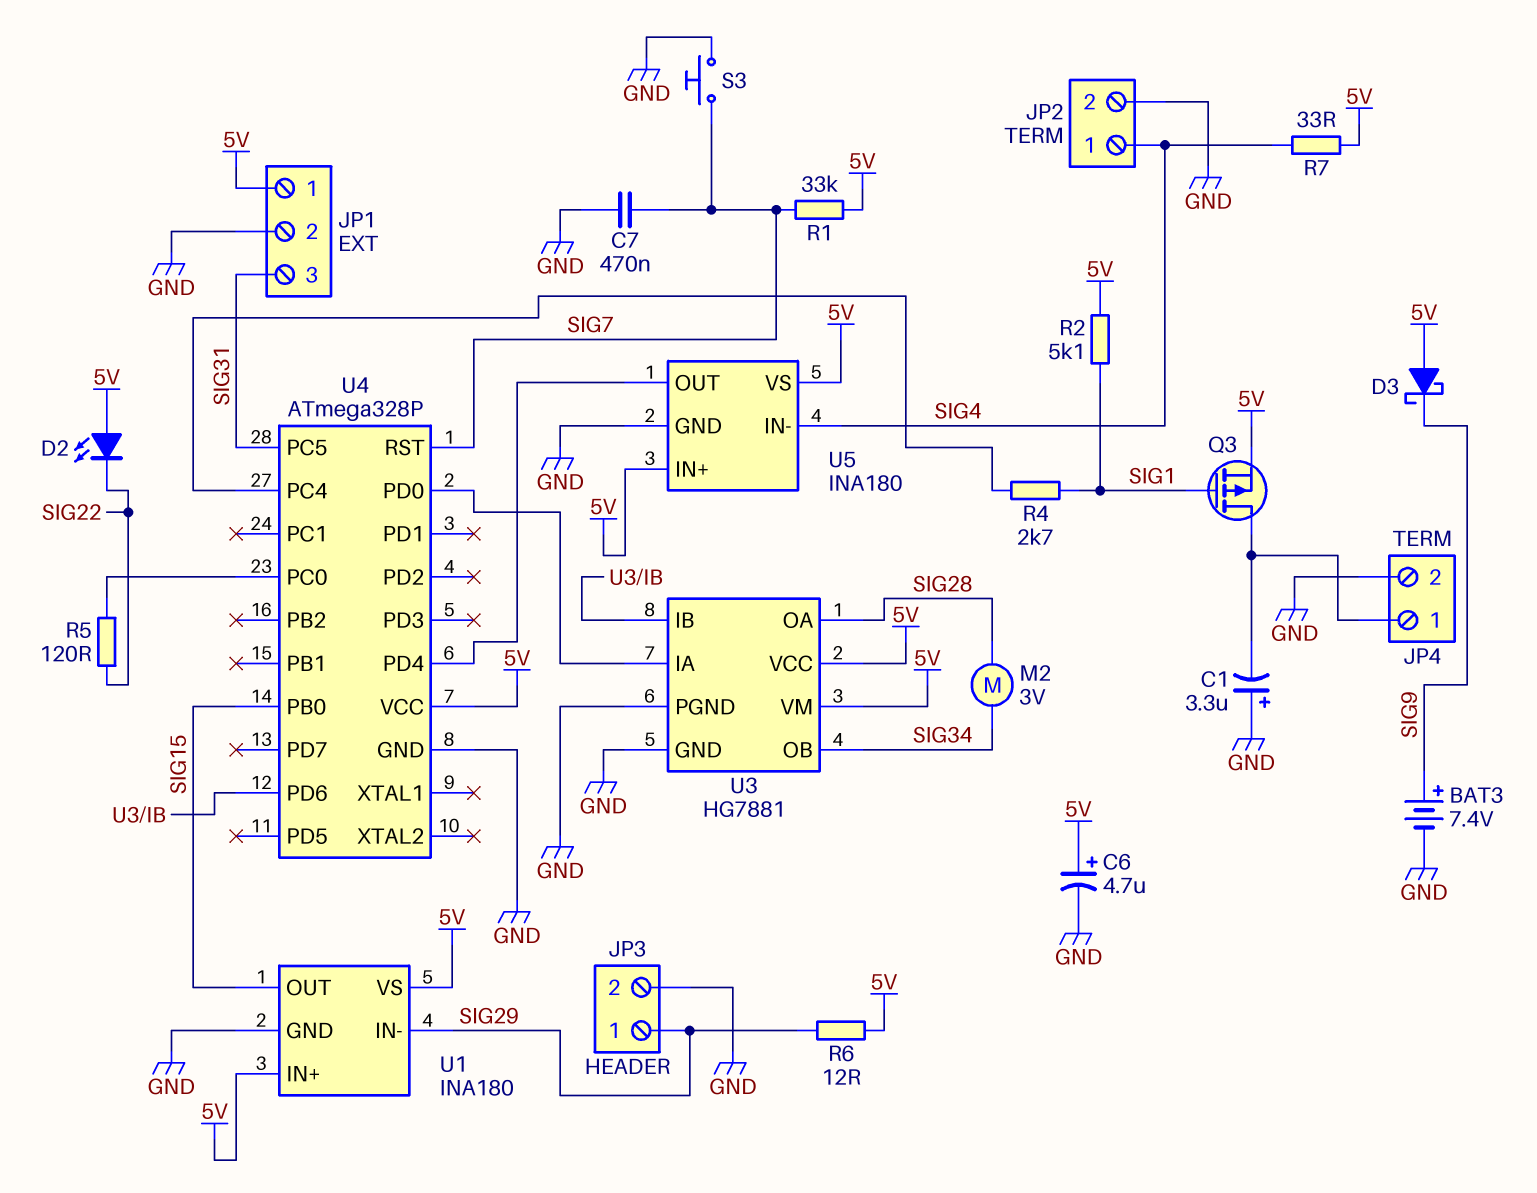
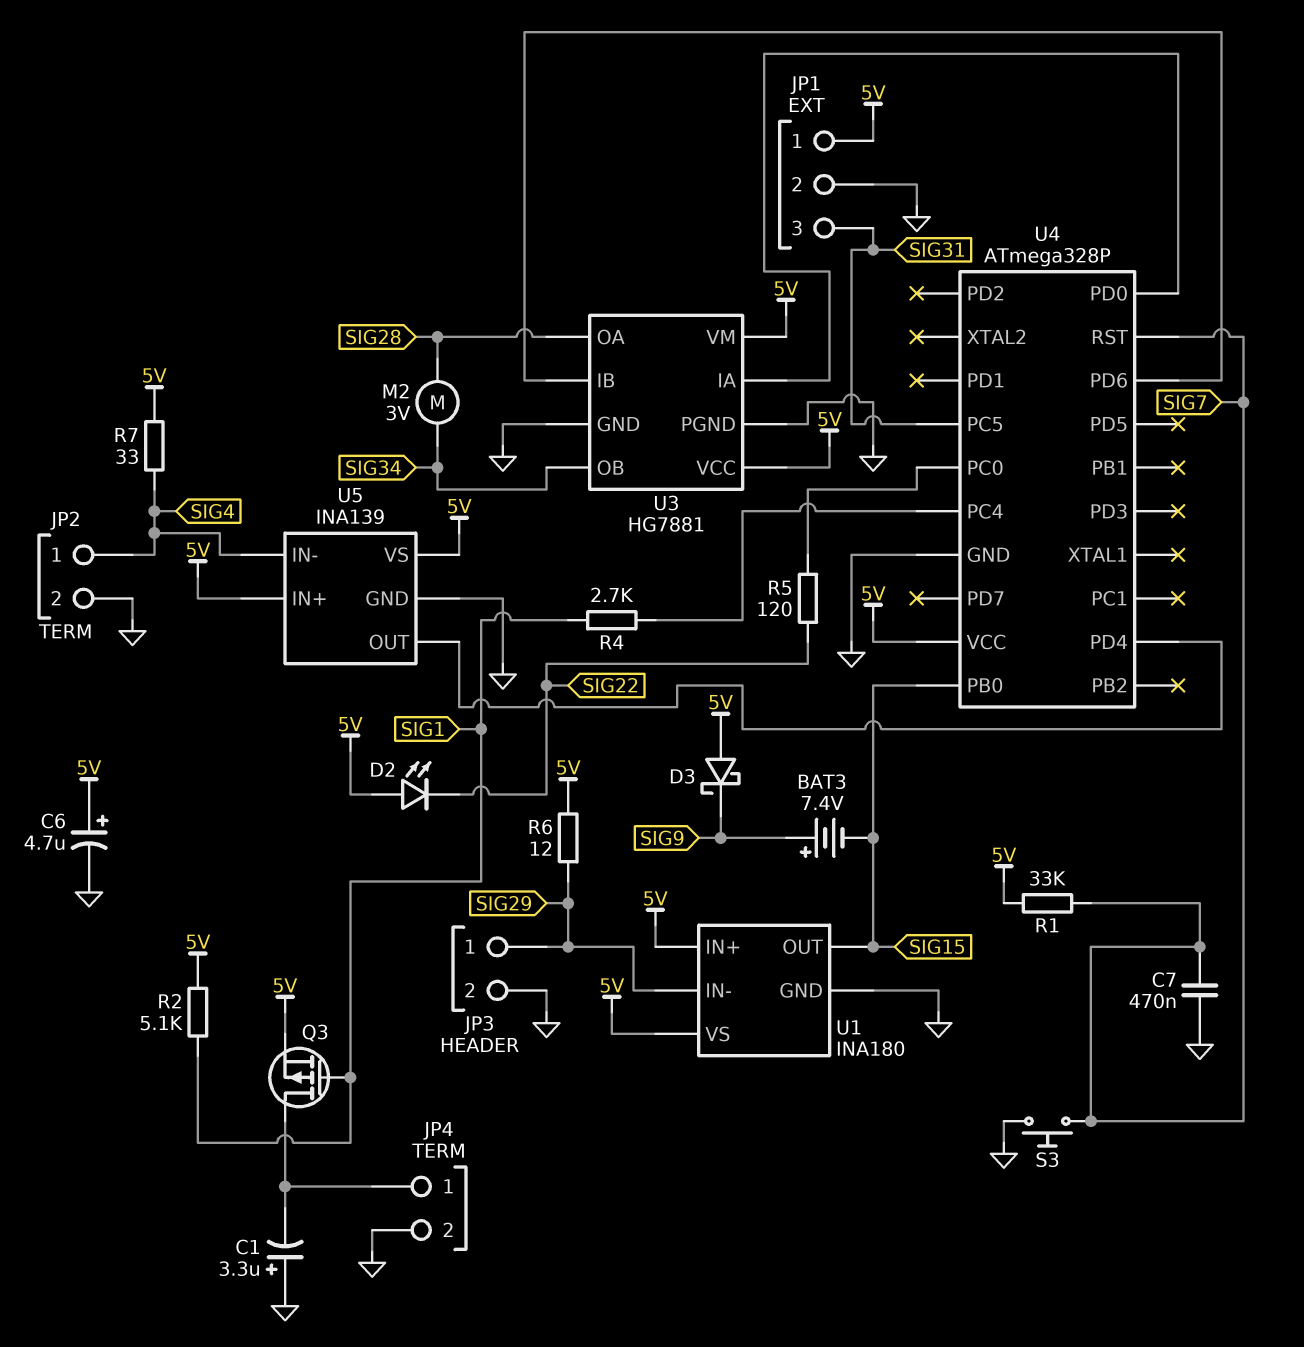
BAT3: 7.4V (plus SIG9, minus GND) -> 7.4V (plus SIG9, minus SIG15)
U5: INA180 -> INA139

